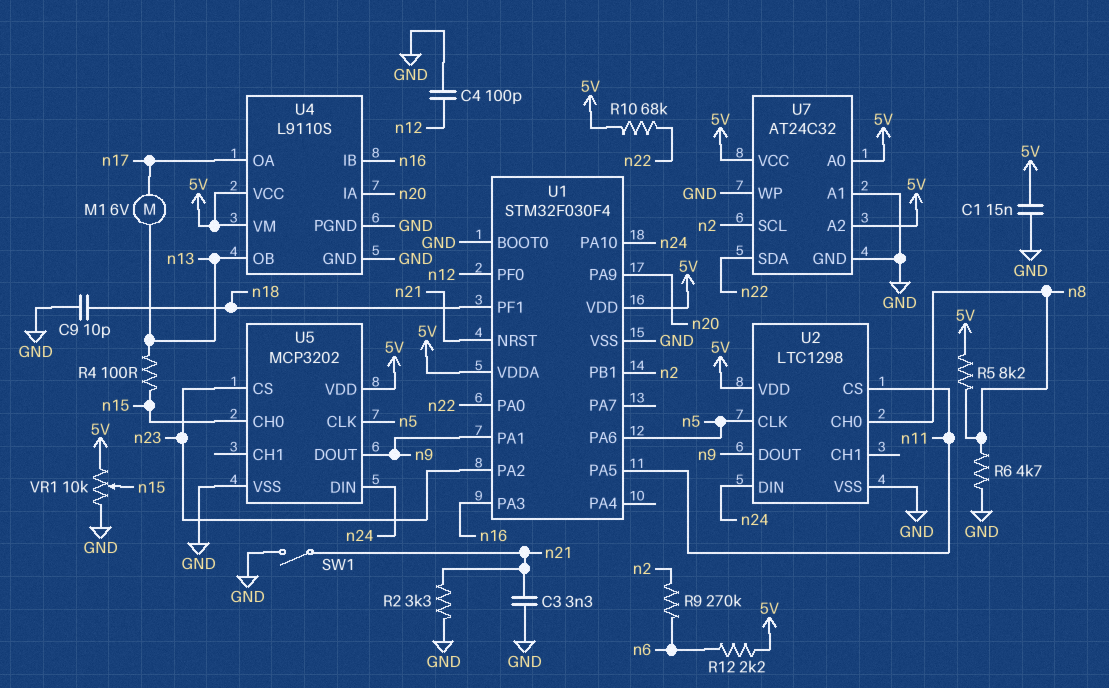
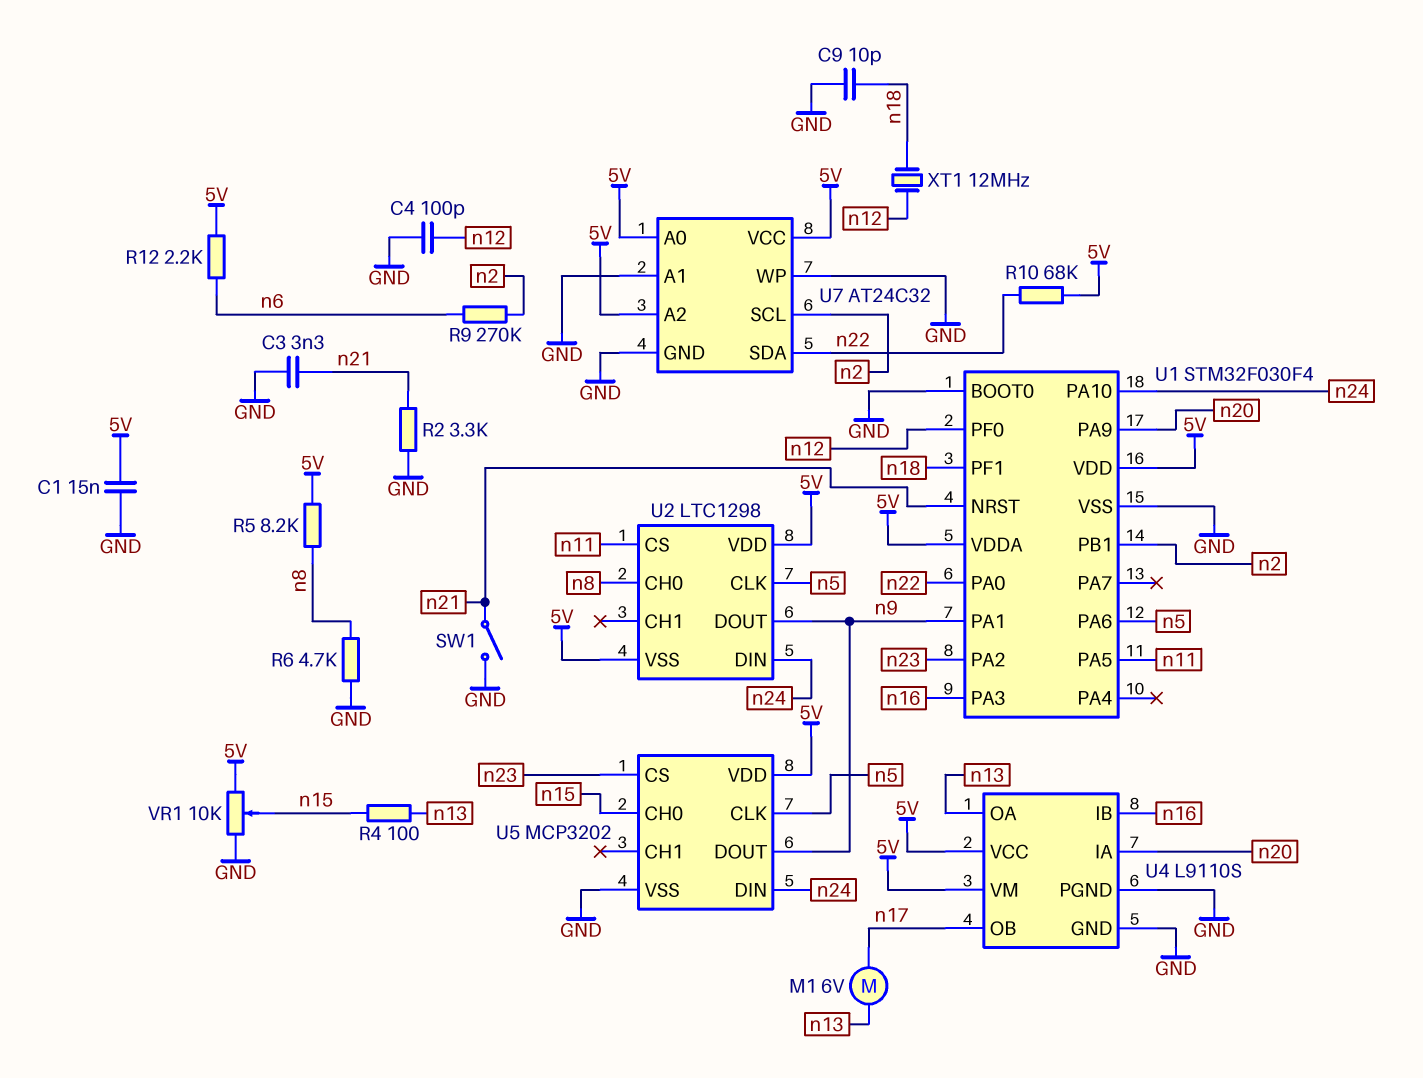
U2 pin VSS: GND -> 5V
U4 pin OA: n17 -> n13
U4 pin OB: n13 -> n17
XT1: none -> 12MHz (n12, n18)

